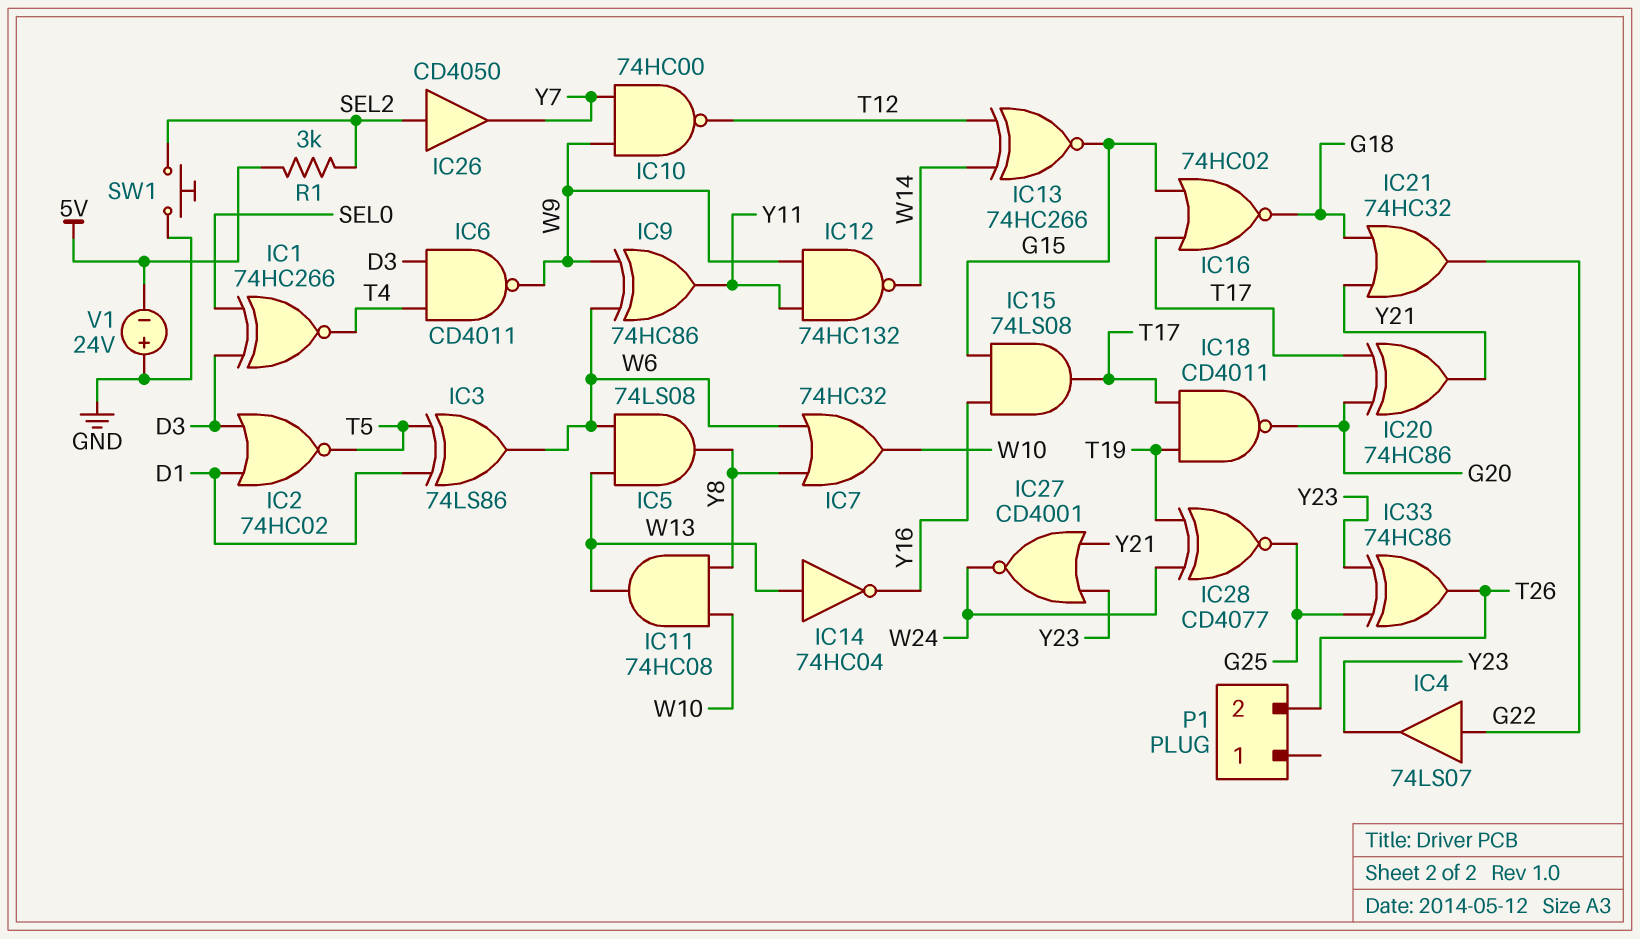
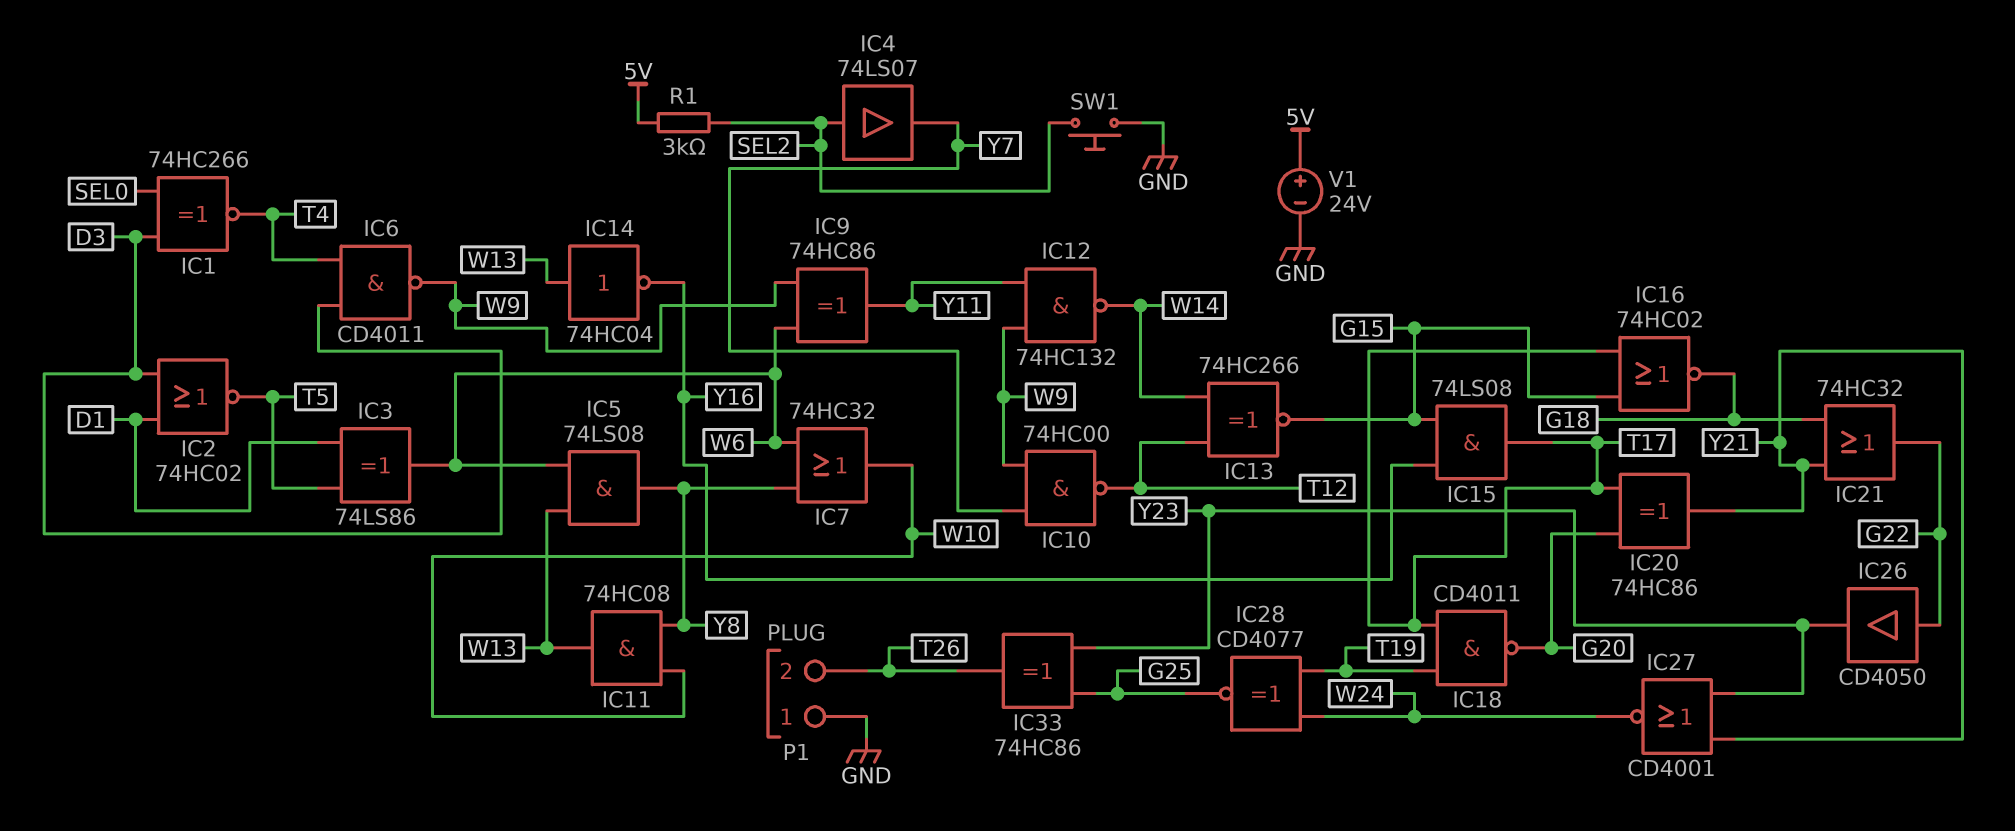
IC4: buffer 74LS07 (in G22, out Y23) -> buffer 74LS07 (in SEL2, out Y7)
IC26: buffer CD4050 (in SEL2, out Y7) -> buffer CD4050 (in G22, out Y23)
P1 pin 1: none -> GND
V1: 24V (plus GND, minus 5V) -> 24V (plus 5V, minus GND)

